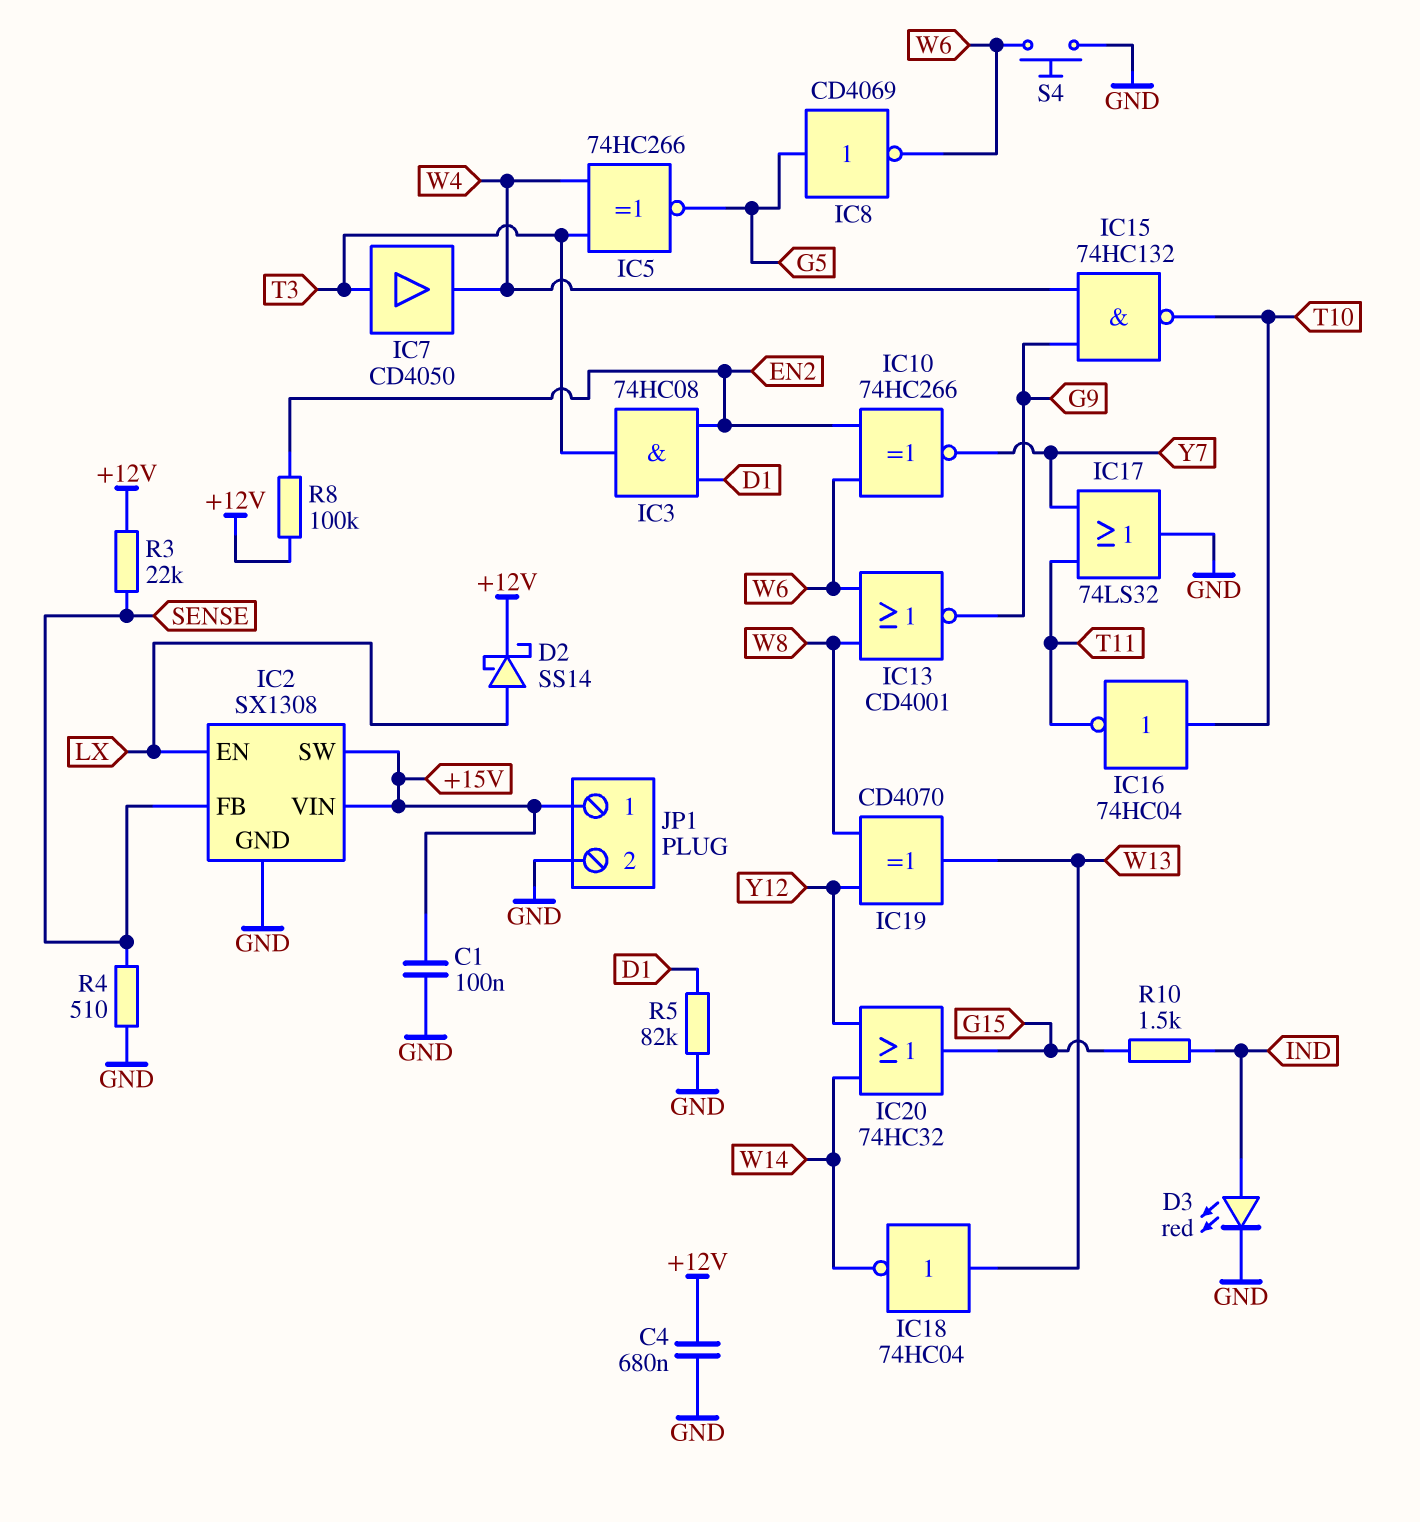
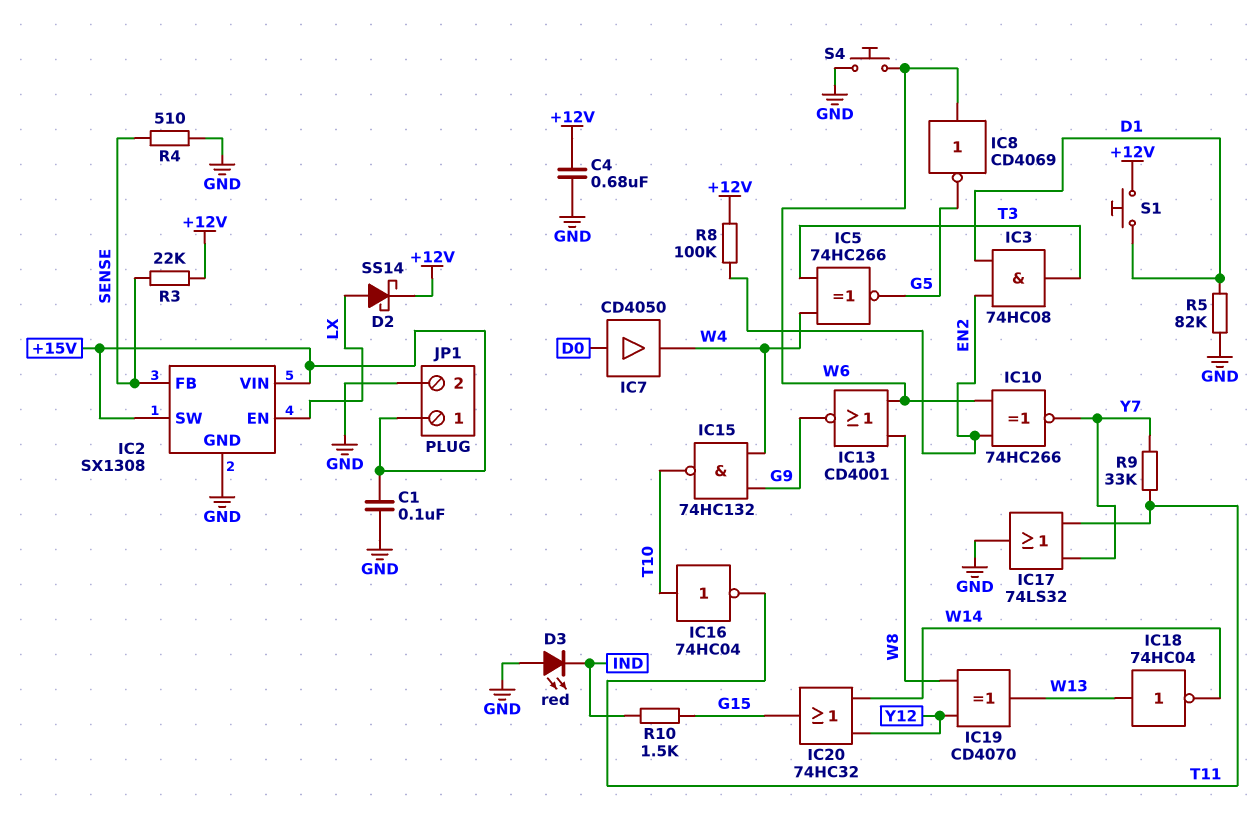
D3: LED red (A IND, K GND) -> LED red (A GND, K IND)
IC7: buffer CD4050 (in T3, out W4) -> buffer CD4050 (in D0, out W4)
IC8: NOT CD4069 (in G5, out W6) -> NOT CD4069 (in W6, out G5)
R9: none -> 33k (T11, Y7)
S1: none -> button (+12V, D1)

